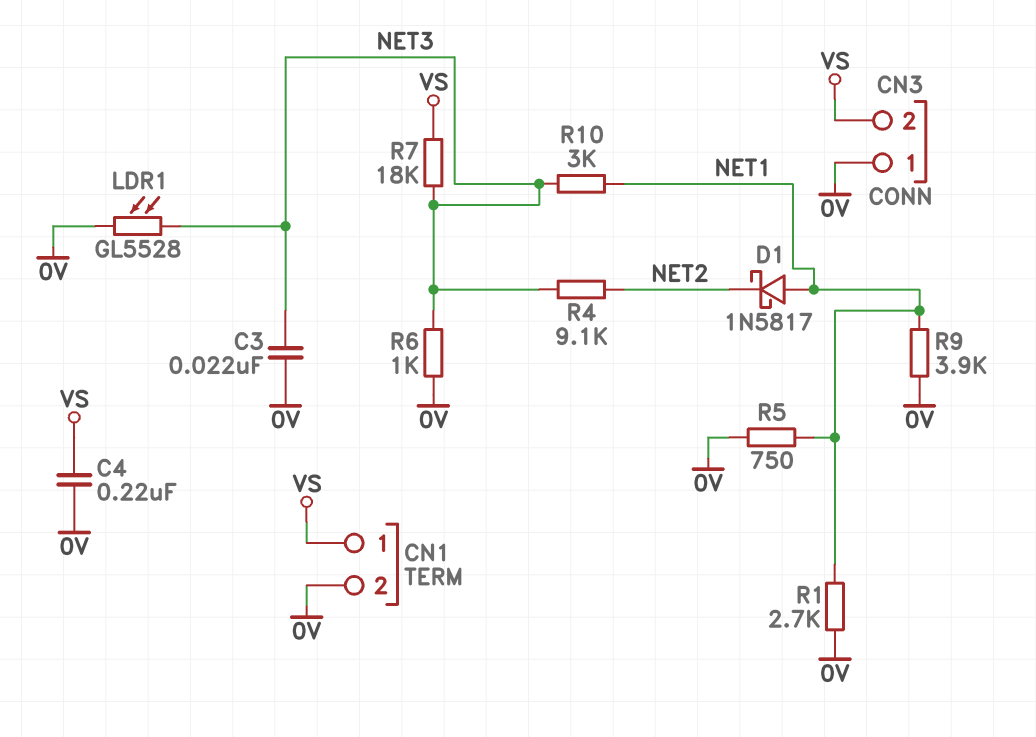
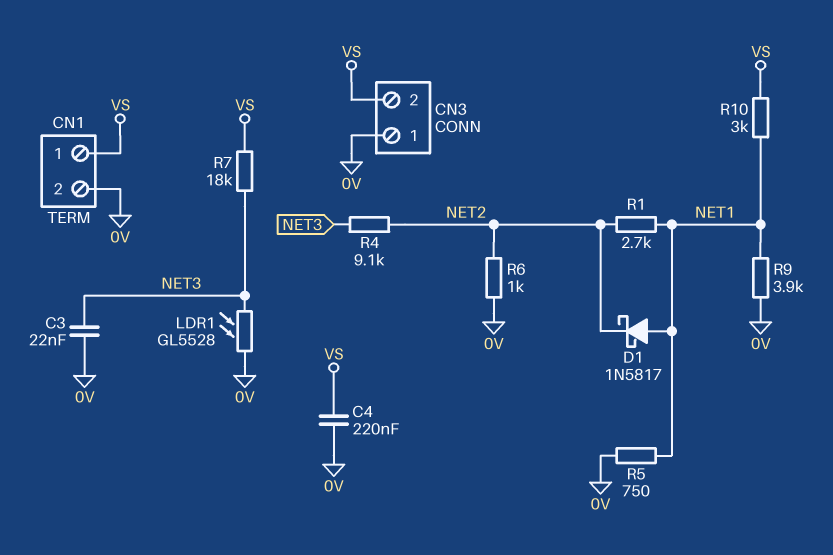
R1: 2.7k (0V, NET1) -> 2.7k (NET1, NET2)
R6: 1k (0V, NET3) -> 1k (0V, NET2)
R10: 3k (NET1, NET3) -> 3k (NET1, VS)

